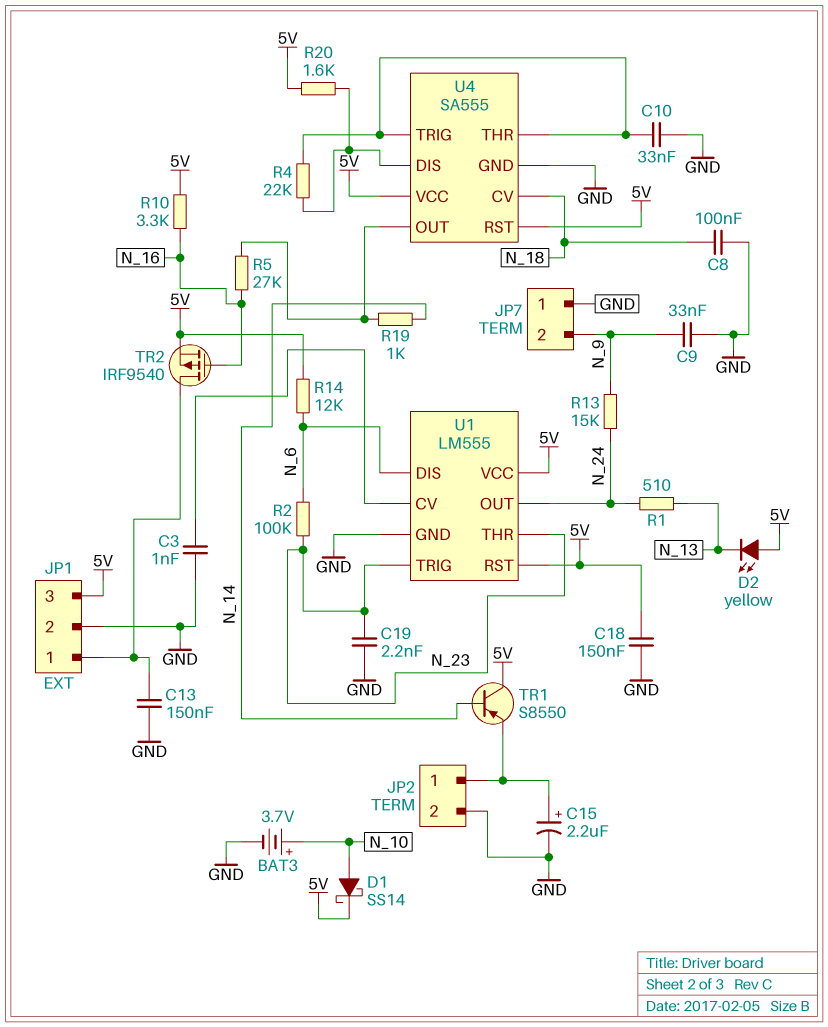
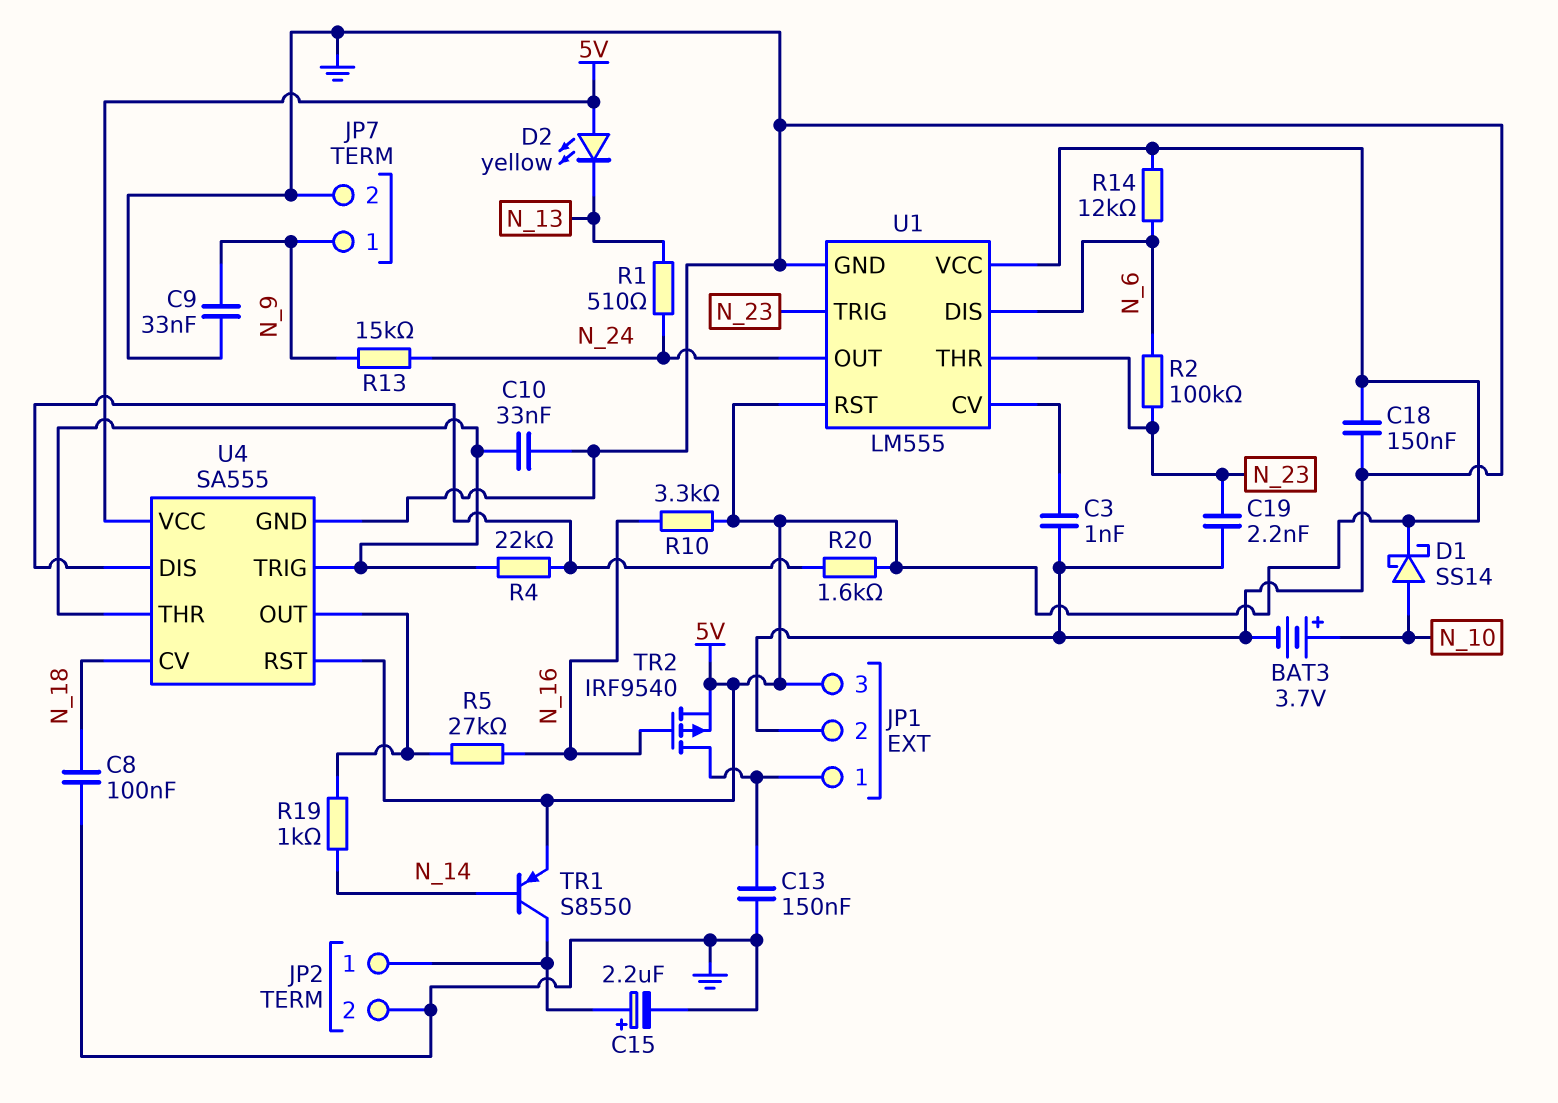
JP7 pin 1: GND -> N_9
JP7 pin 2: N_9 -> GND
TR1: PNP S8550 (B N_14, C 5V, E JP2/1) -> PNP S8550 (B N_14, C JP2/1, E 5V)

